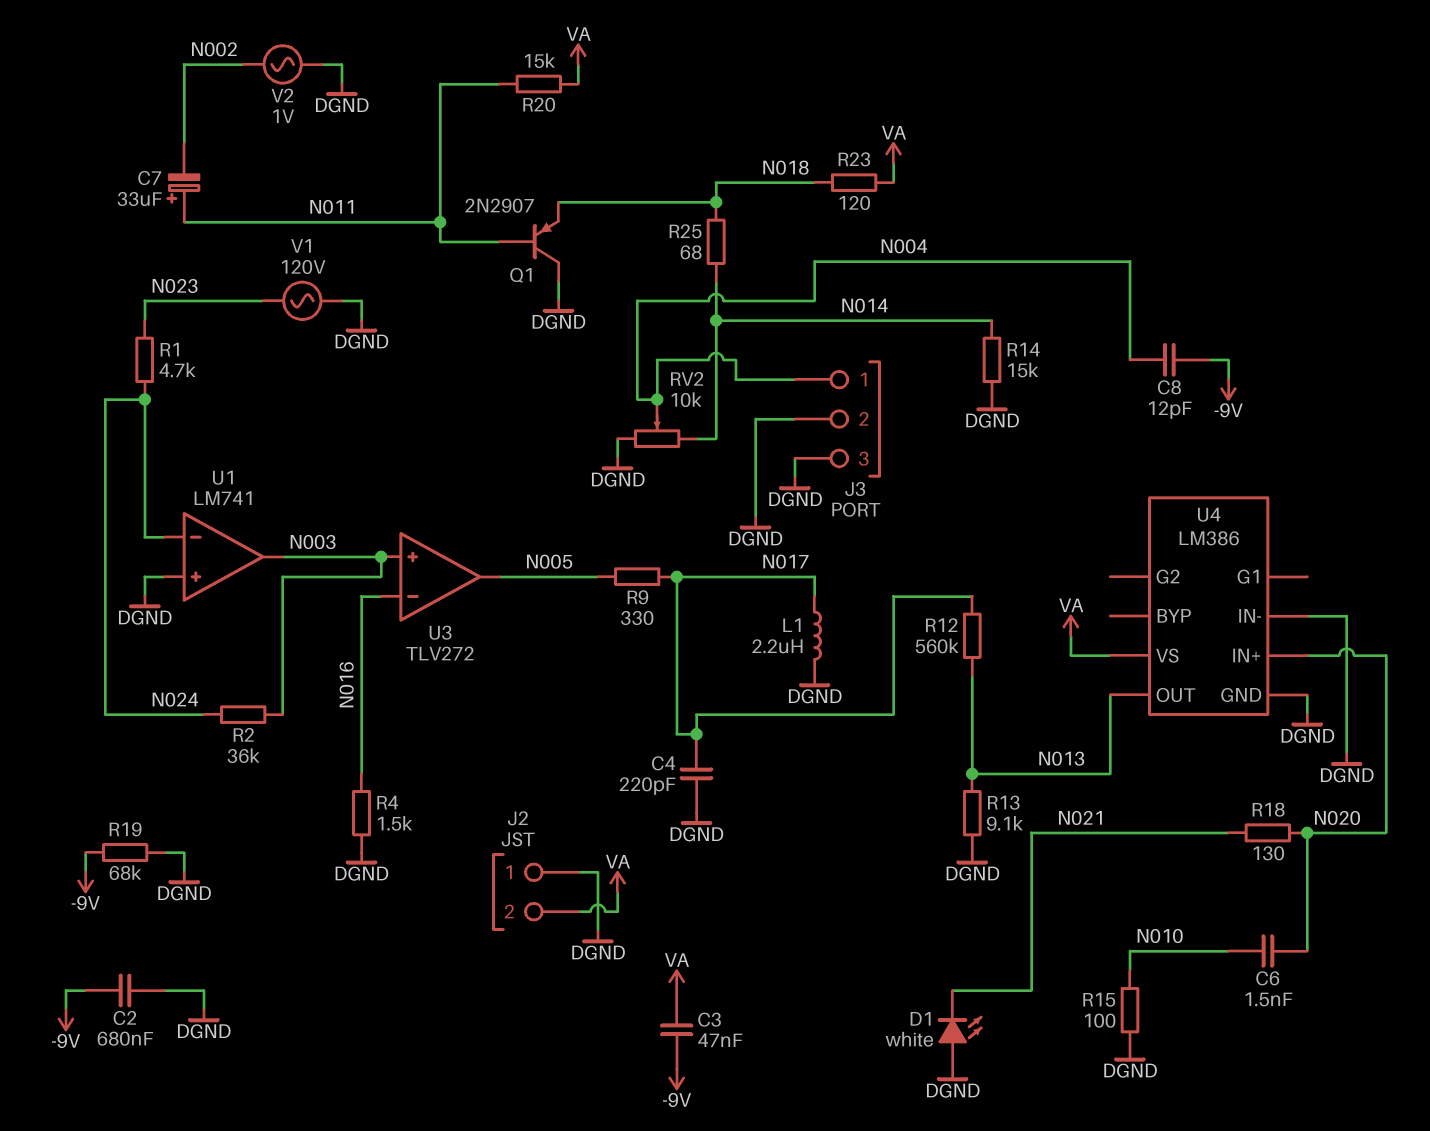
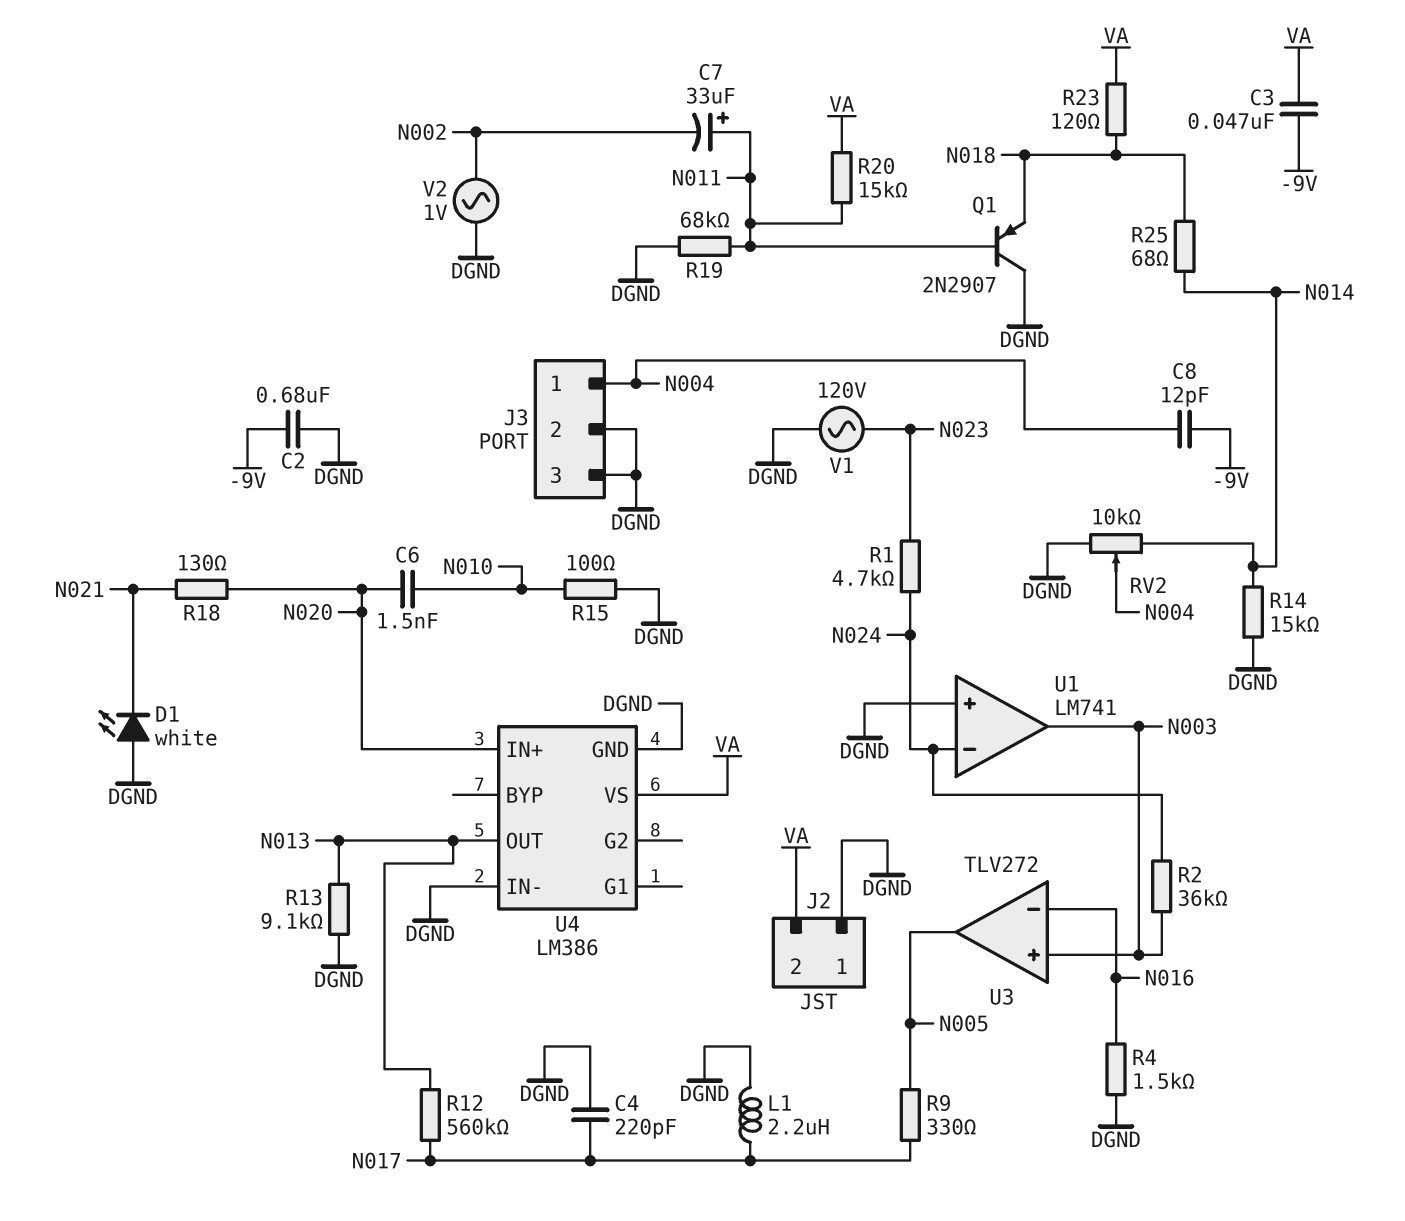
R19: 68k (-9V, DGND) -> 68k (DGND, N011)

